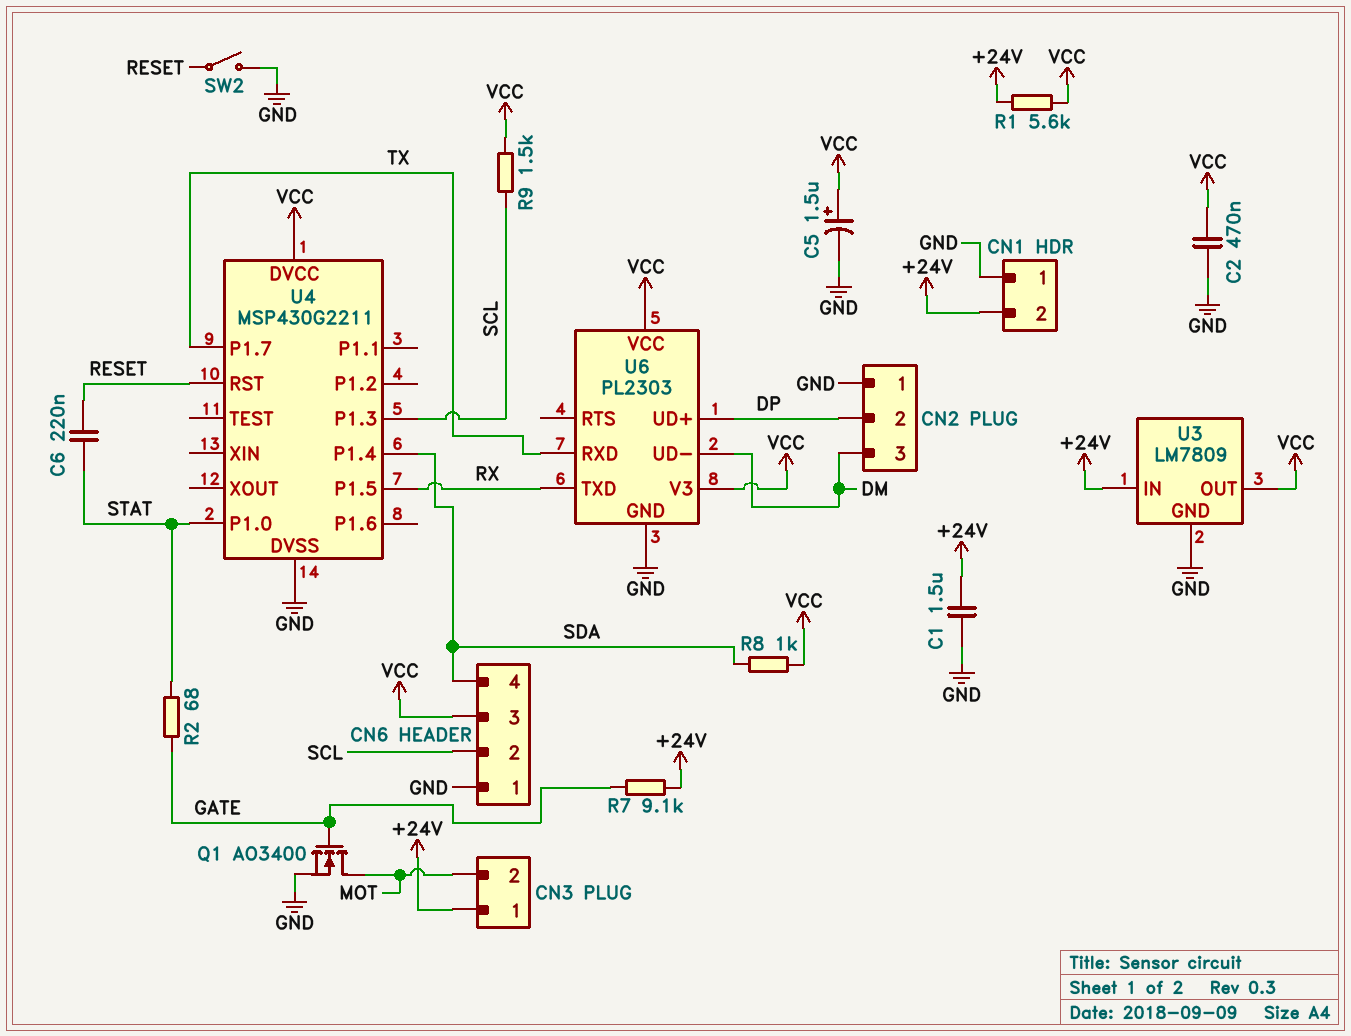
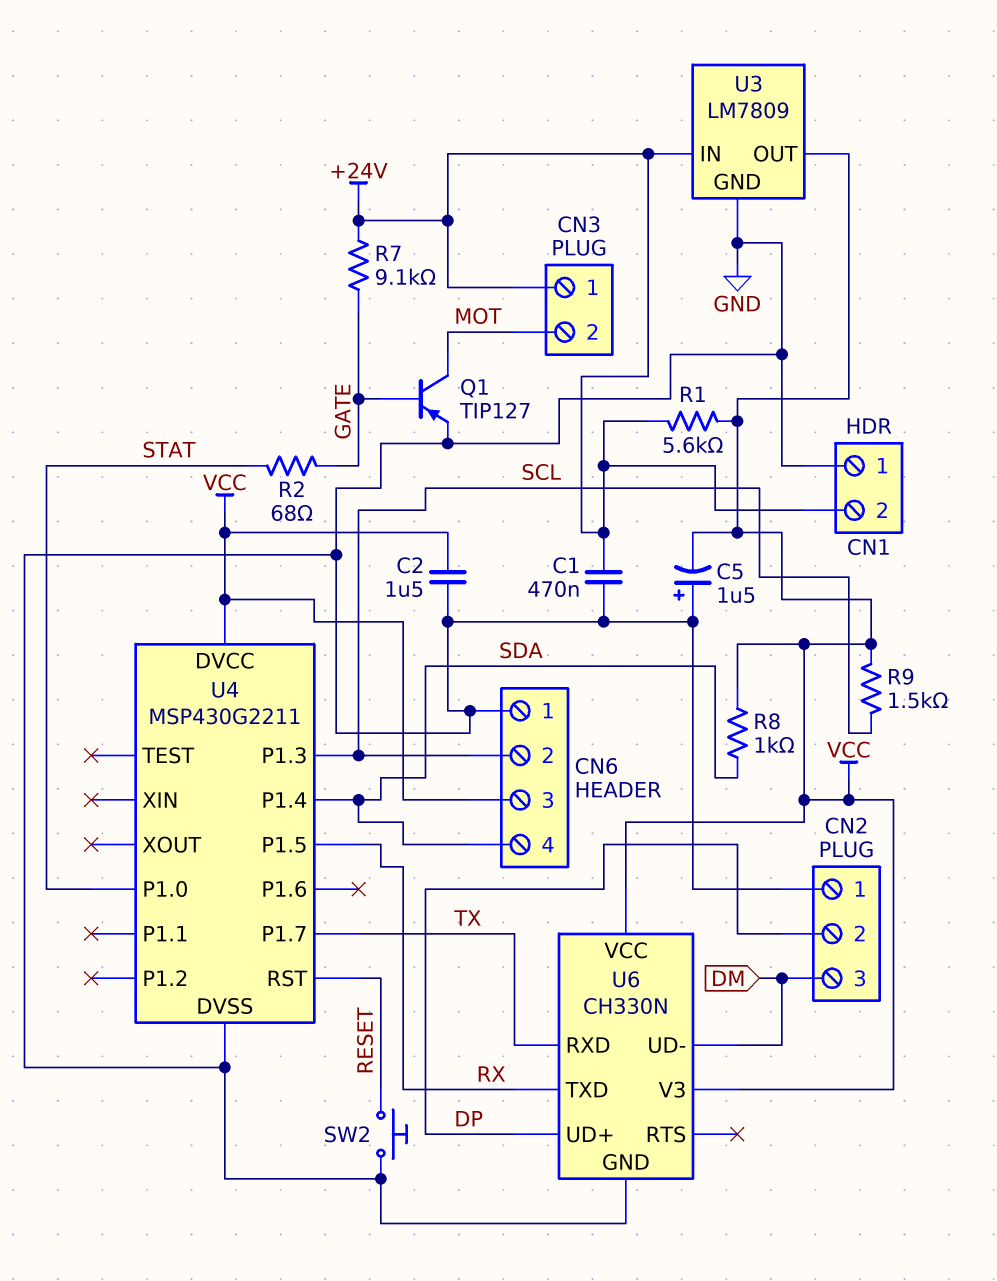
C1: 1.5uF (+24V, GND) -> 470nF (+24V, GND)
C2: 470nF (GND, VCC) -> 1.5uF (GND, VCC)
C5: 1.5uF (plus VCC, minus GND) -> 1.5uF (plus GND, minus VCC)
C6: 220nF (RESET, STAT) -> none
Q1: NMOS AO3400 (G GATE, D MOT, S GND) -> PNP TIP127 (B GATE, C MOT, E GND)
SW2: switch (GND, RESET) -> button (GND, RESET)
U6: PL2303 -> CH330N

